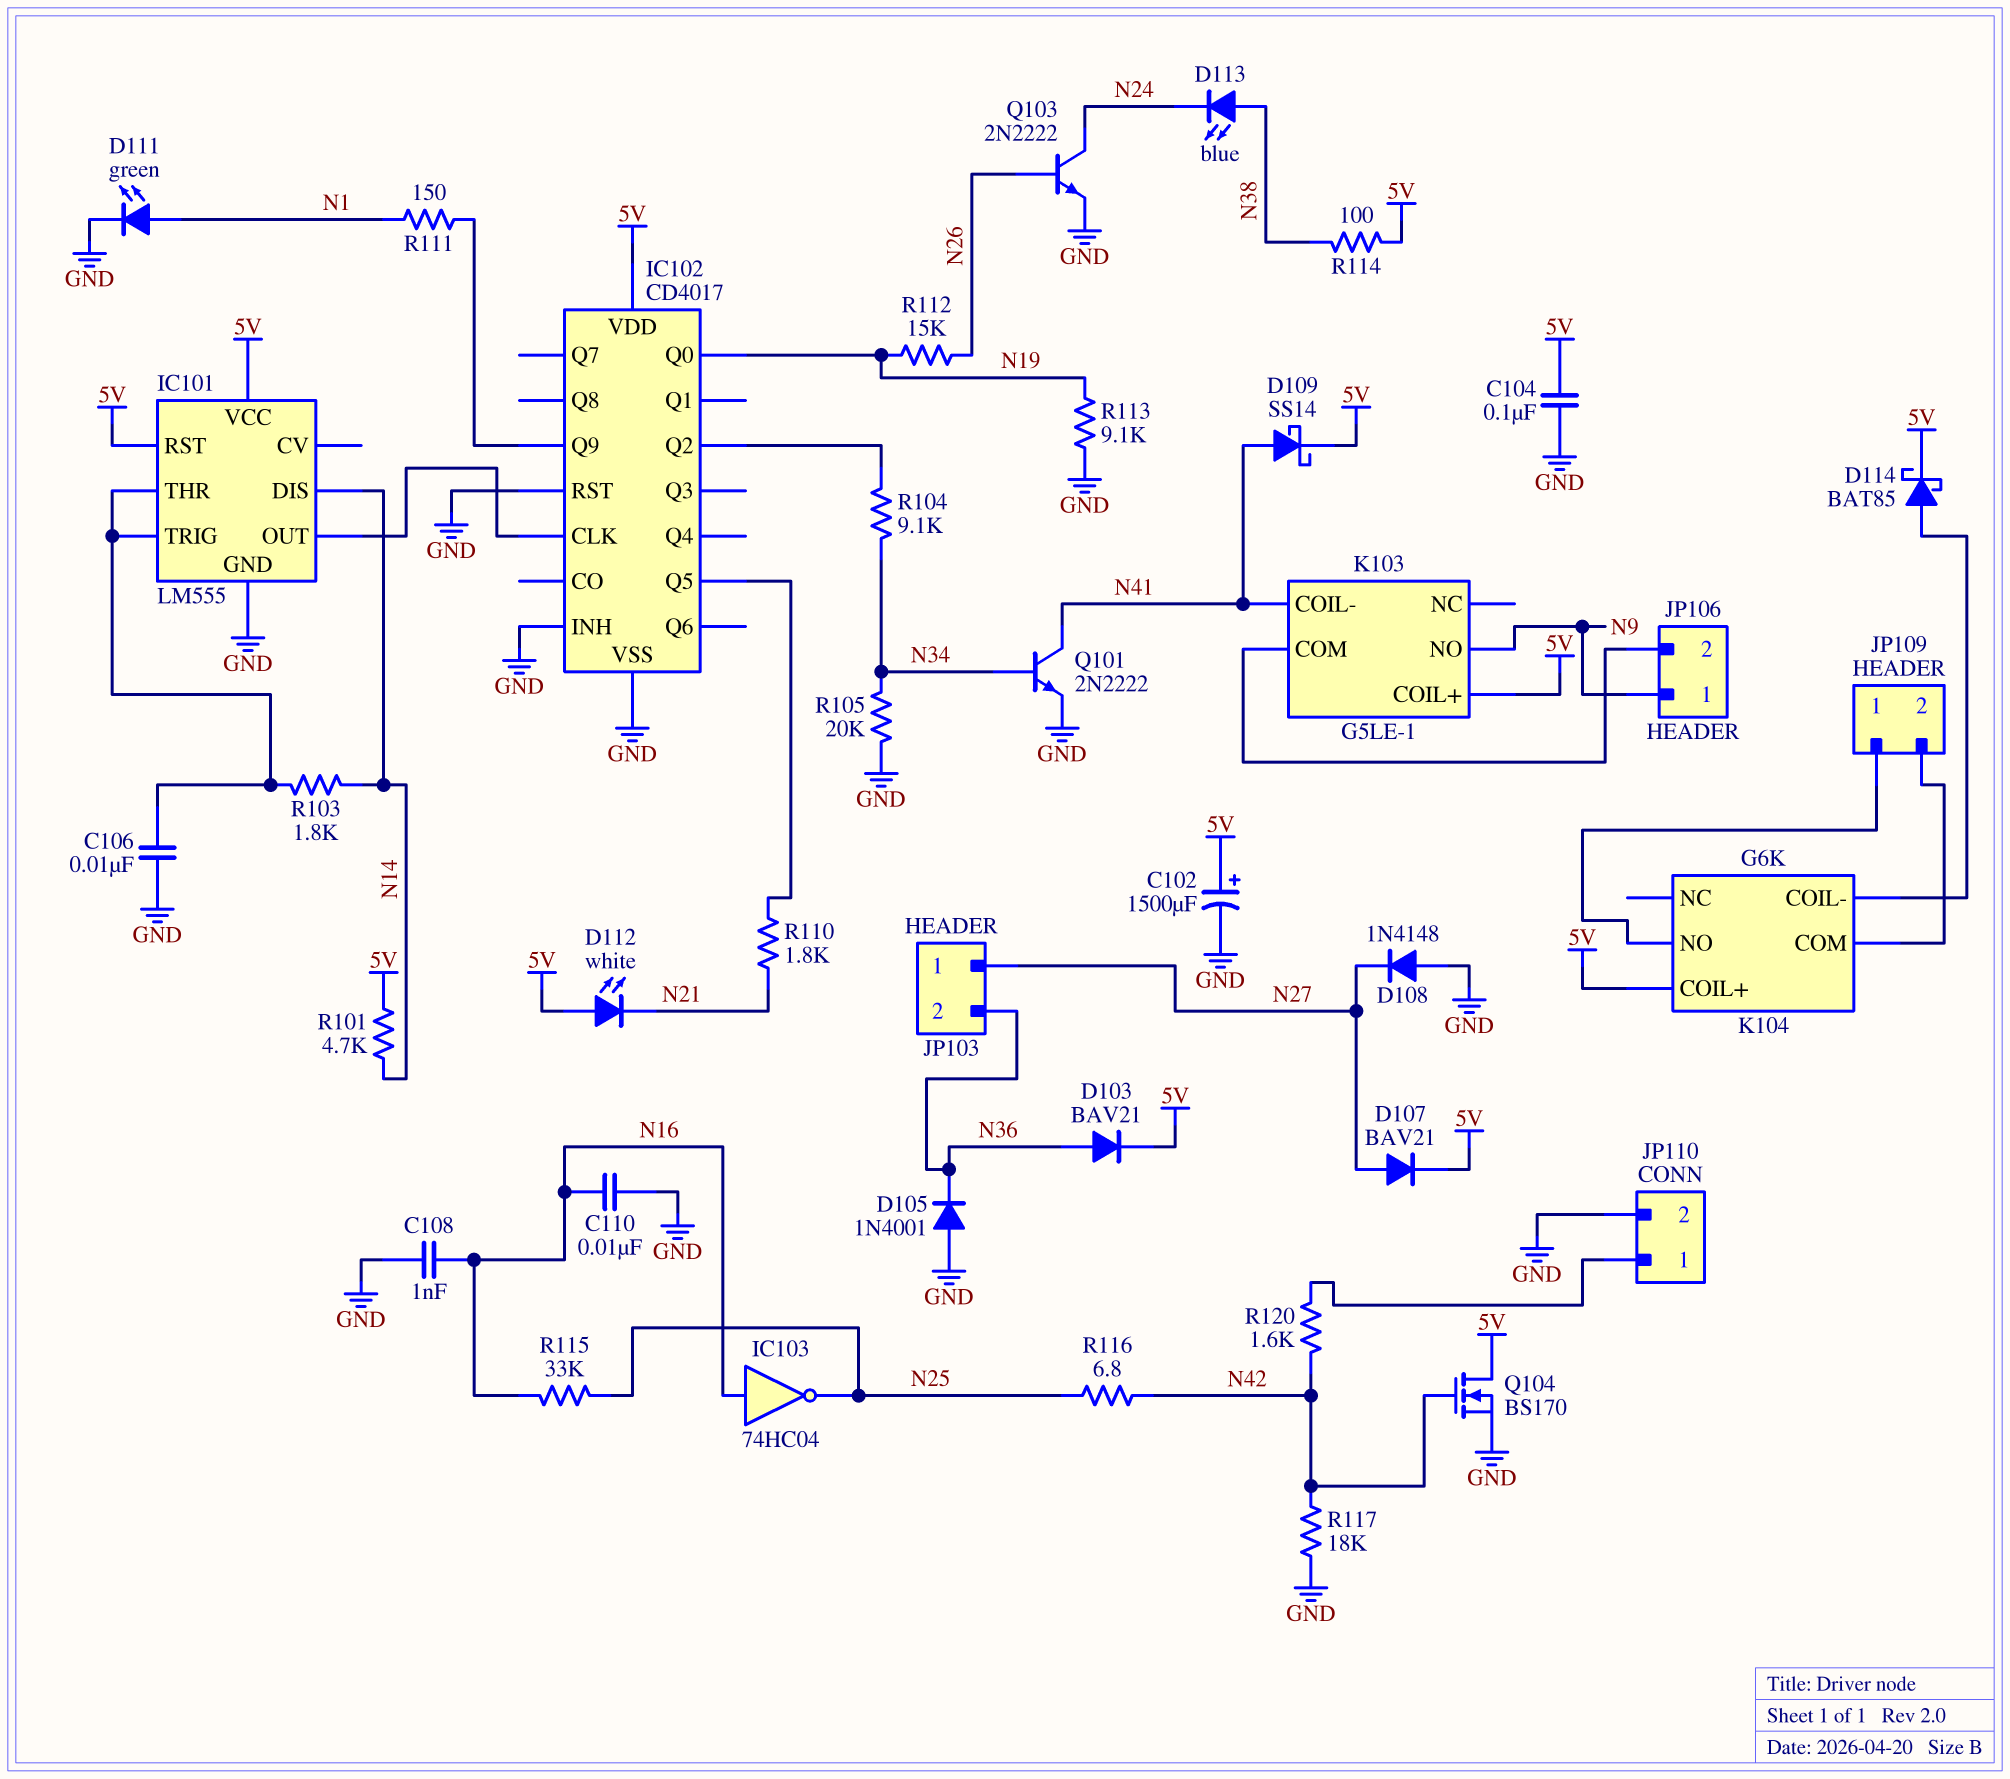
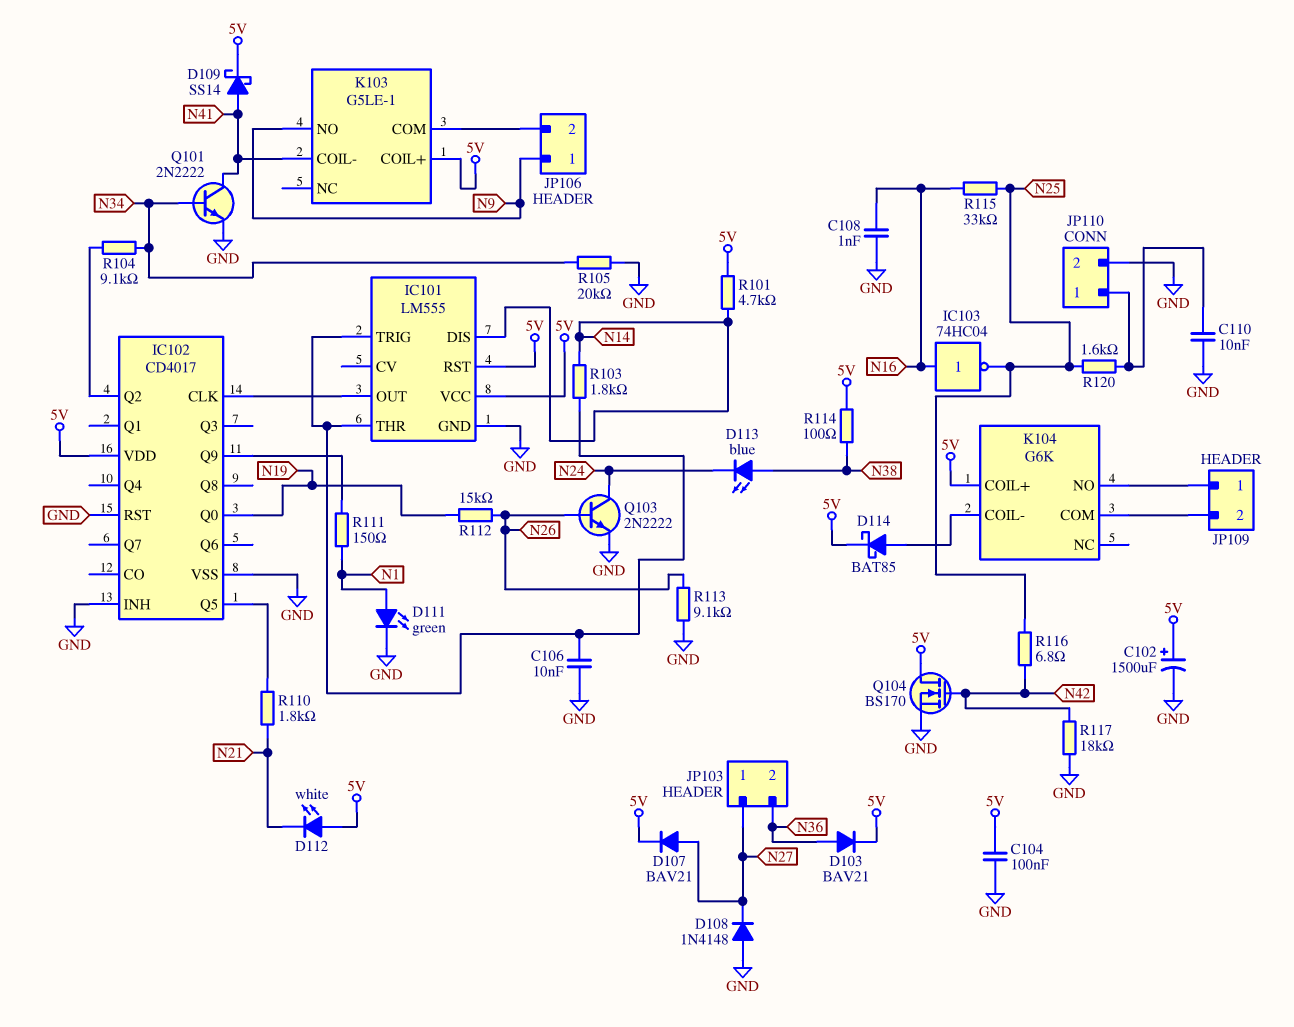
C110: 10nF (GND, N16) -> 10nF (GND, JP110/1)
D105: diode 1N4001 (A GND, K N36) -> none
R113: 9.1k (GND, N19) -> 9.1k (GND, N26)
R120: 1.6k (JP110/1, N42) -> 1.6k (JP110/1, N25)

